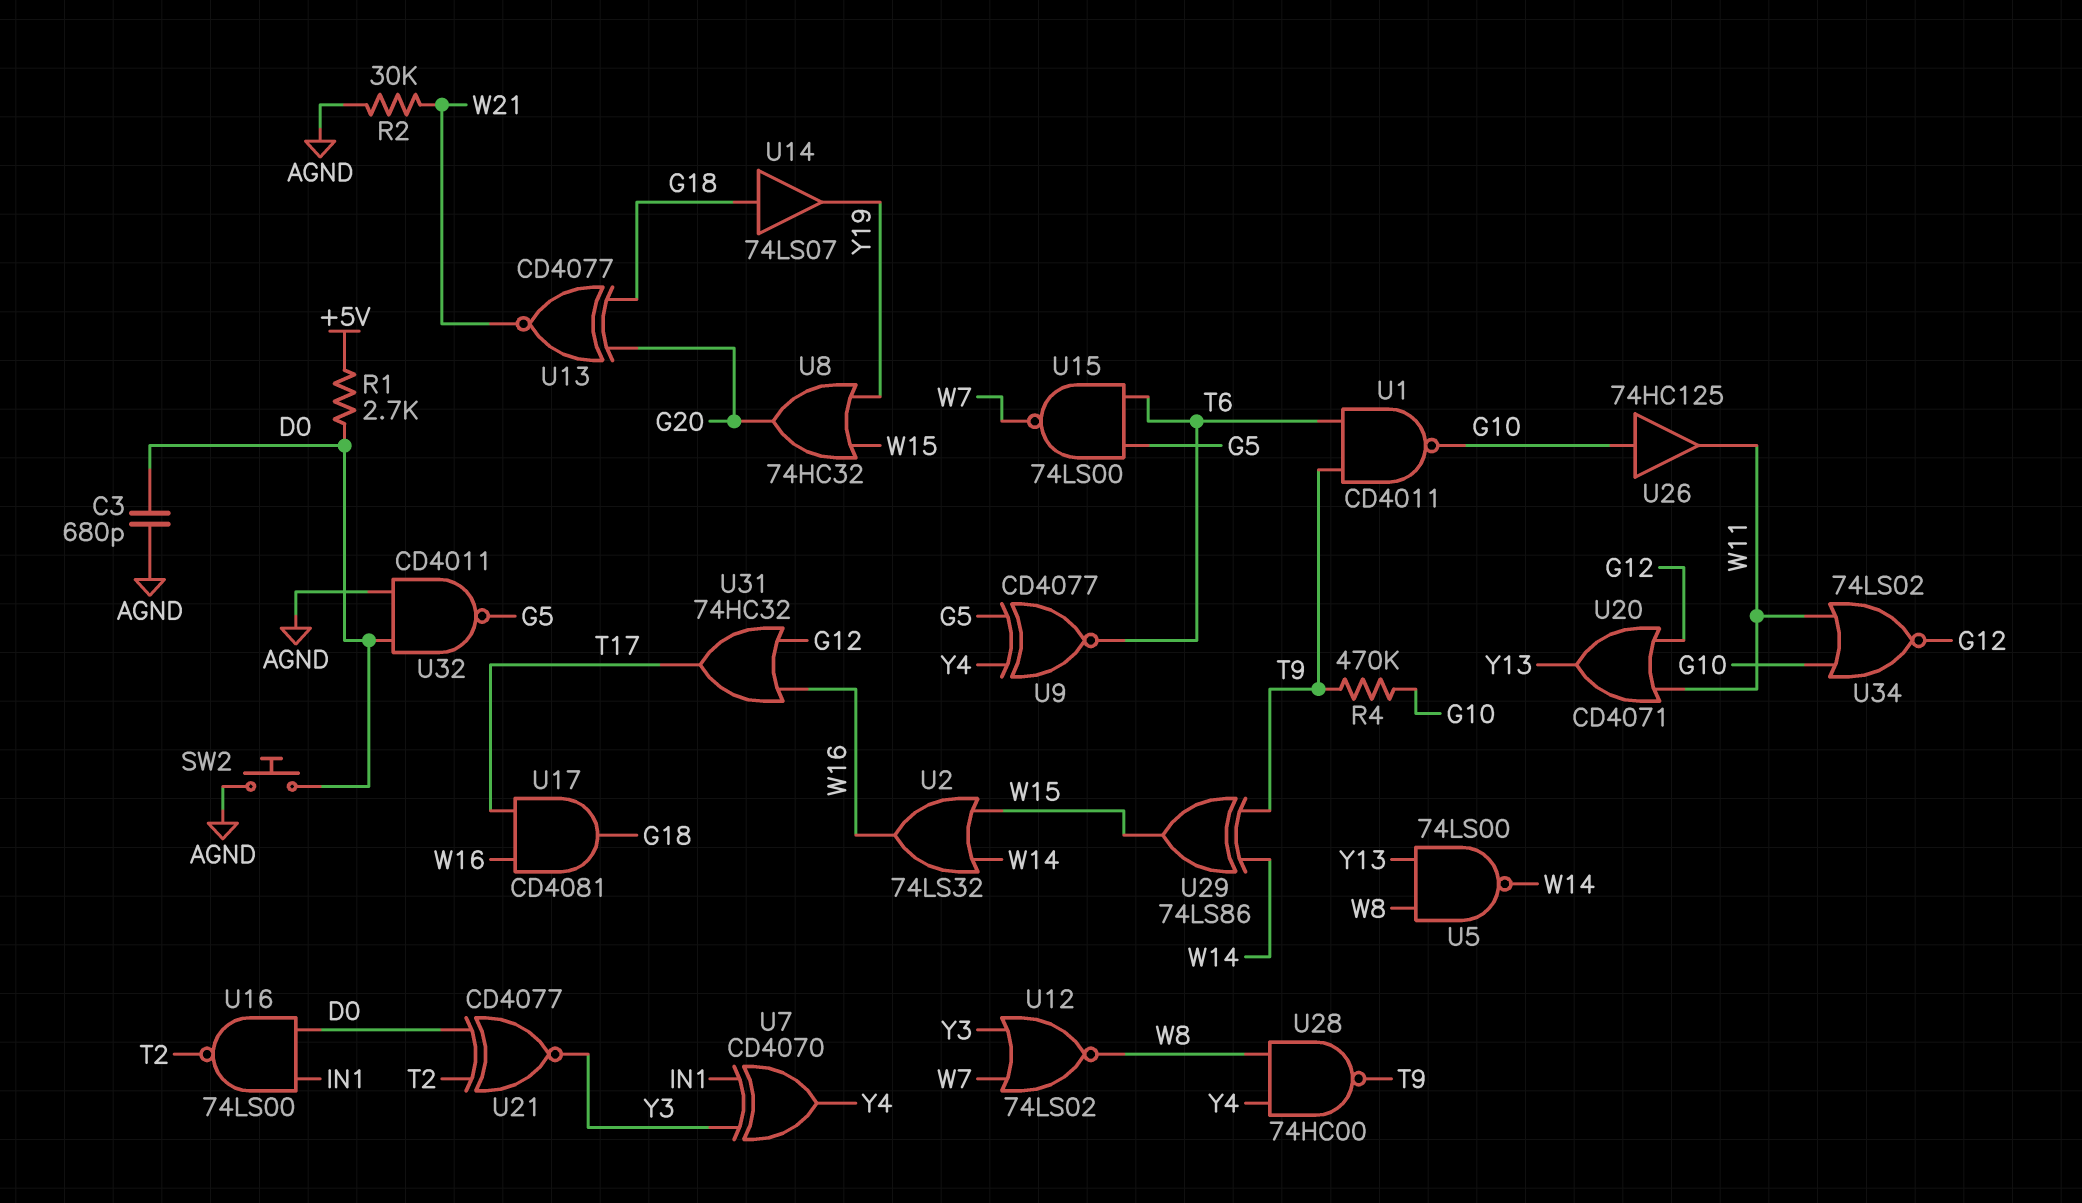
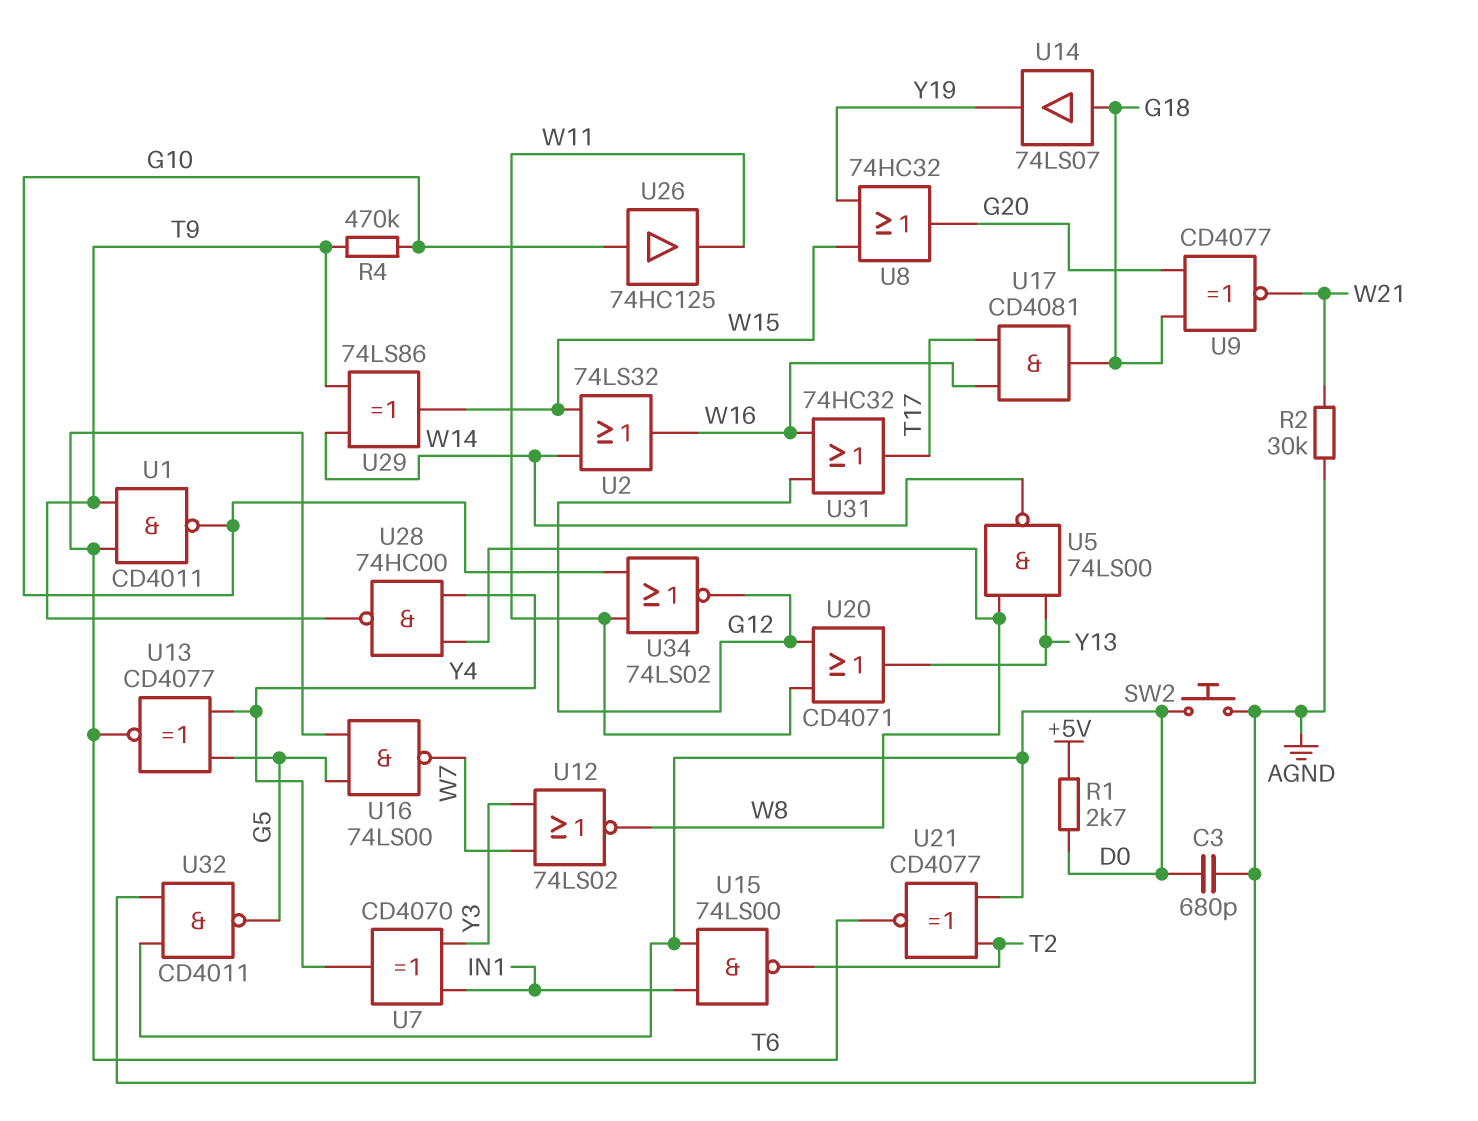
U9: XNOR CD4077 (in G5, in Y4, out T6) -> XNOR CD4077 (in G18, in G20, out W21)
U13: XNOR CD4077 (in G18, in G20, out W21) -> XNOR CD4077 (in G5, in Y4, out T6)
U15: NAND 74LS00 (in G5, in T6, out W7) -> NAND 74LS00 (in D0, in IN1, out T2)
U16: NAND 74LS00 (in D0, in IN1, out T2) -> NAND 74LS00 (in G5, in T6, out W7)
U21: XNOR CD4077 (in D0, in T2, out Y3) -> XNOR CD4077 (in D0, in T2, out T6)

